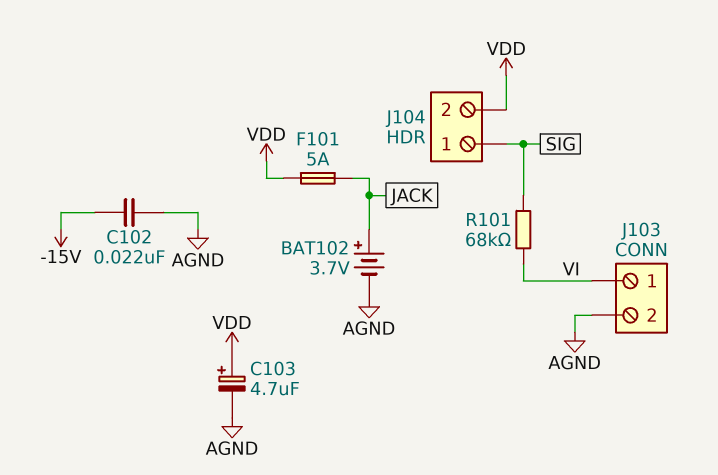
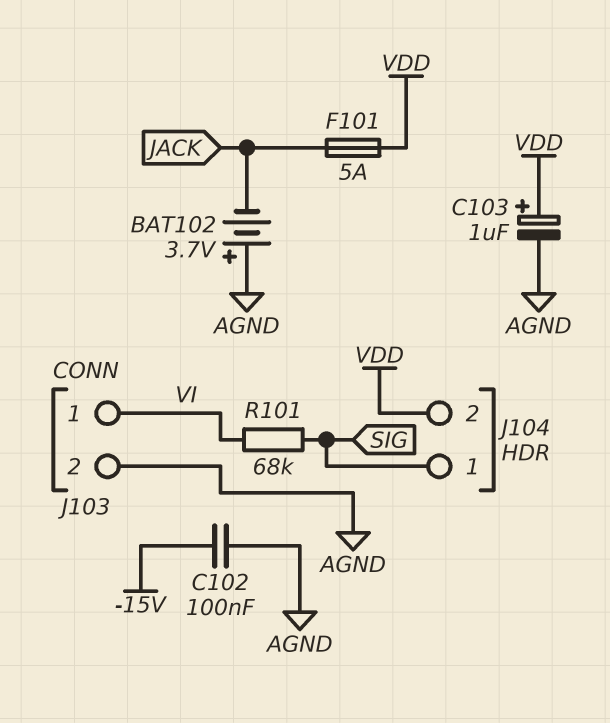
BAT102: 3.7V (plus JACK, minus AGND) -> 3.7V (plus AGND, minus JACK)
C102: 22nF (-15V, AGND) -> 100nF (-15V, AGND)
C103: 4.7uF (plus VDD, minus AGND) -> 1uF (plus VDD, minus AGND)

